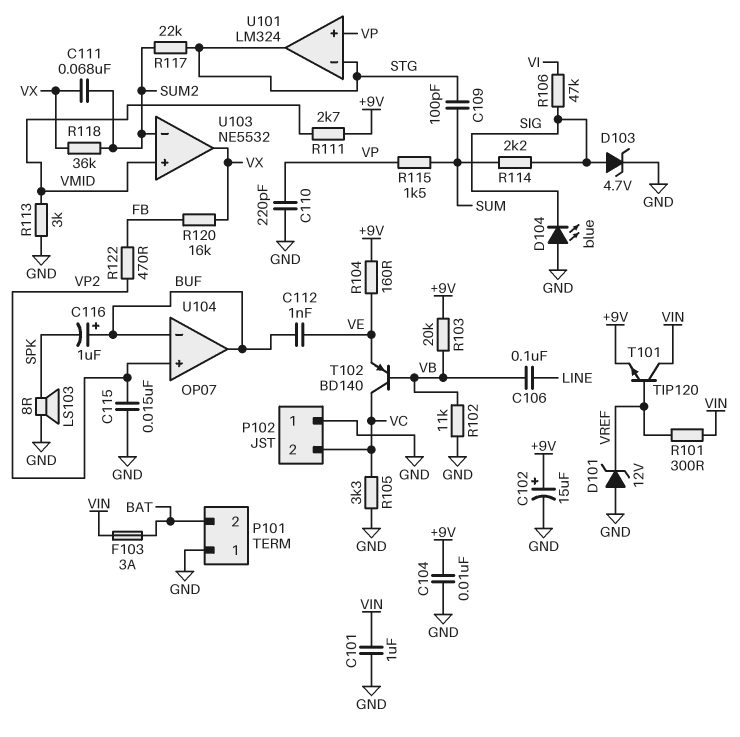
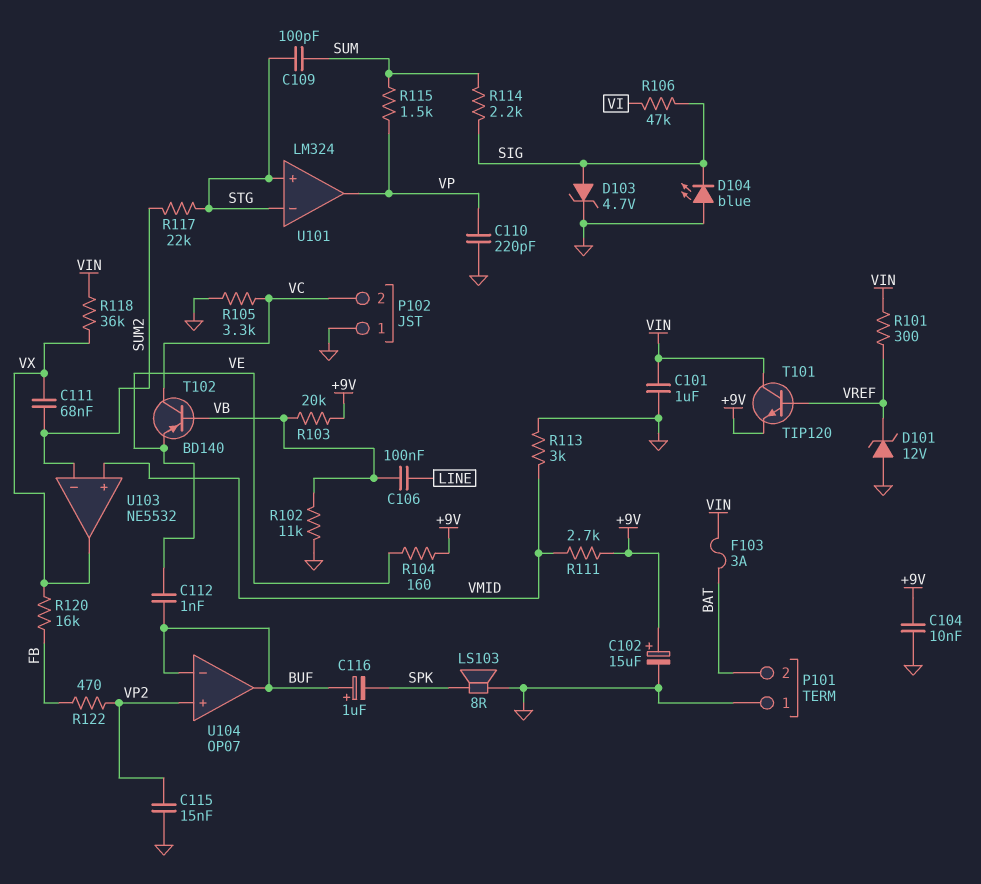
R118: 36k (SUM2, VX) -> 36k (VIN, VX)
U101 pin in+: VP -> STG
U101 pin out: STG -> VP

